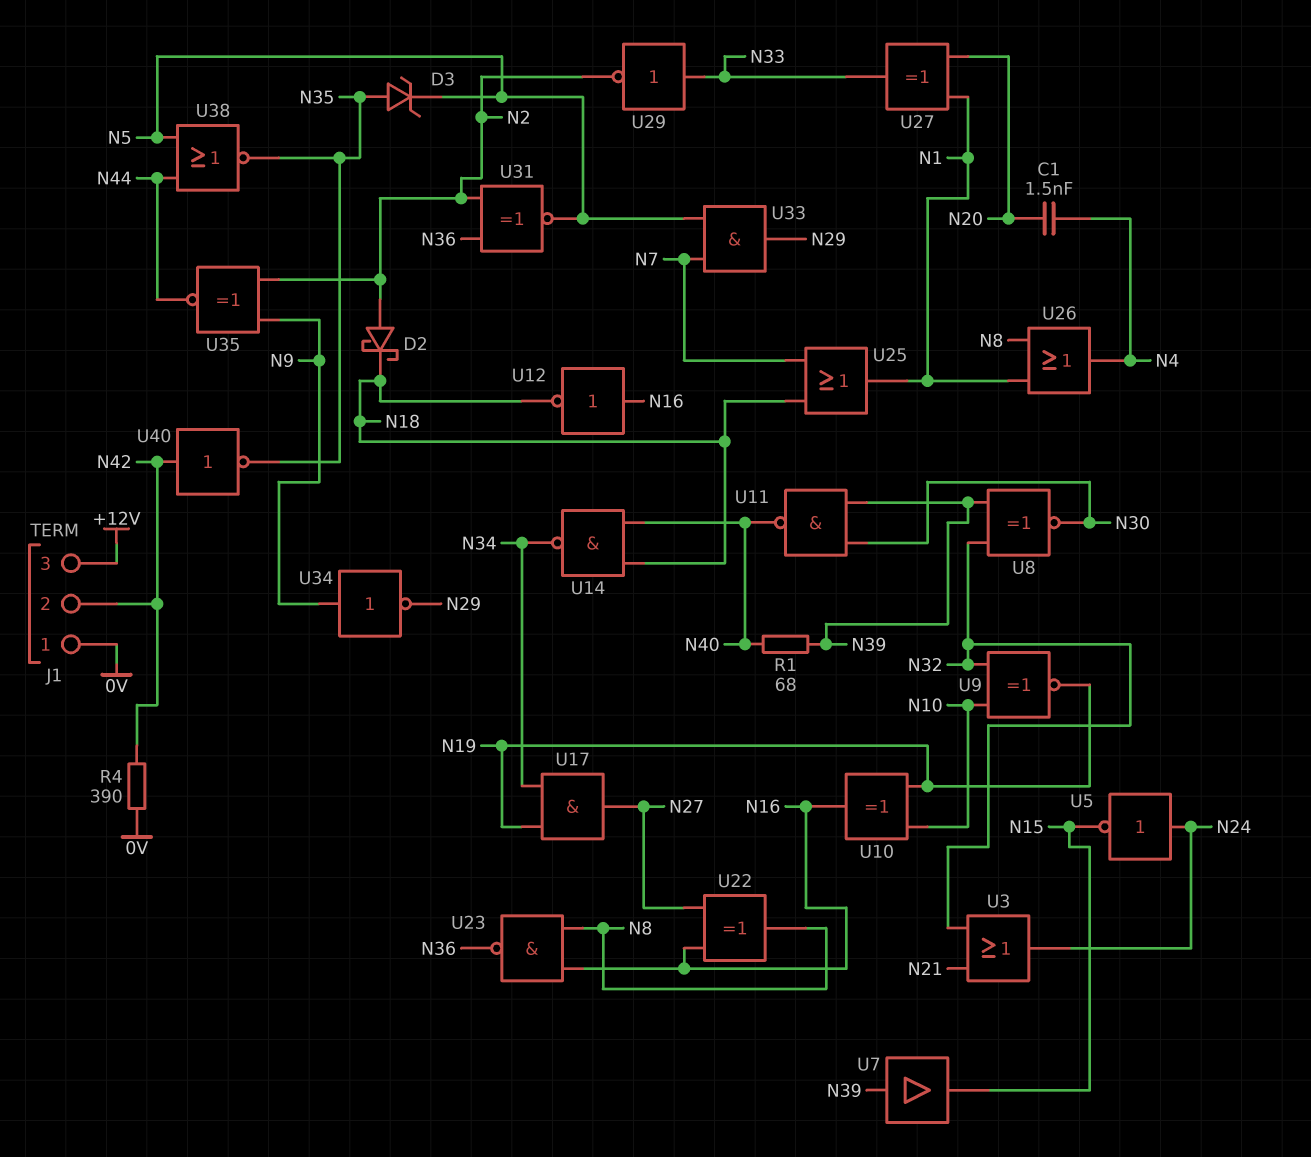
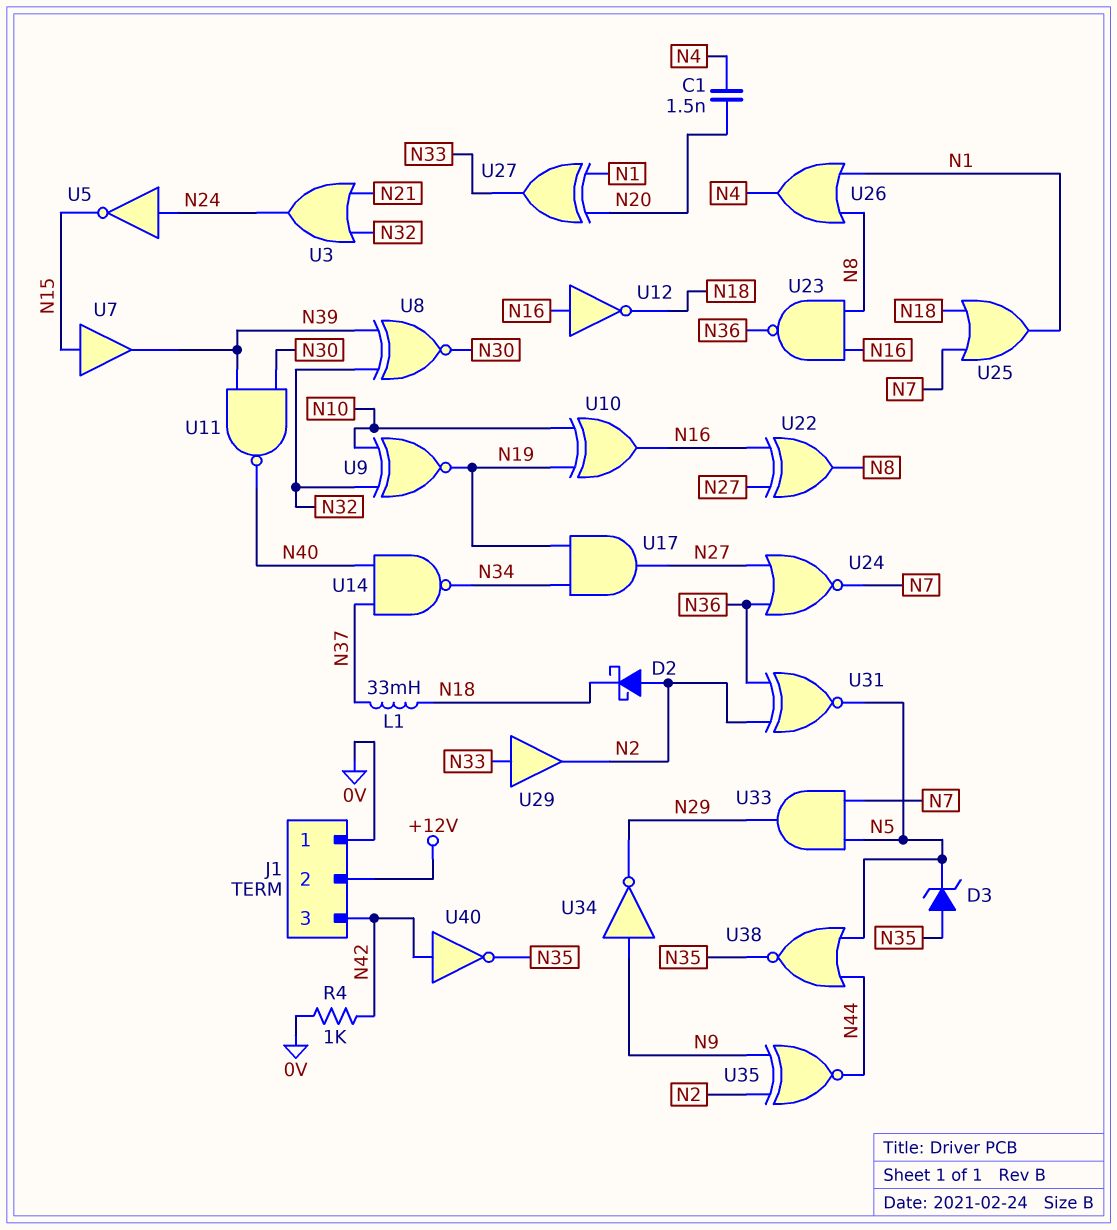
J1 pin 2: N42 -> +12V
J1 pin 3: +12V -> N42
L1: none -> 33mH (N18, N37)
R1: 68 (N39, N40) -> none
R4: 390 (0V, N42) -> 1k (0V, N42)
U7: buffer (in N39, out N15) -> buffer (in N15, out N39)
U14: NAND (in N18, in N40, out N34) -> NAND (in N37, in N40, out N34)
U24: none -> NOR (in N27, in N36, out N7)
U29: NOT (in N33, out N2) -> buffer (in N33, out N2)

